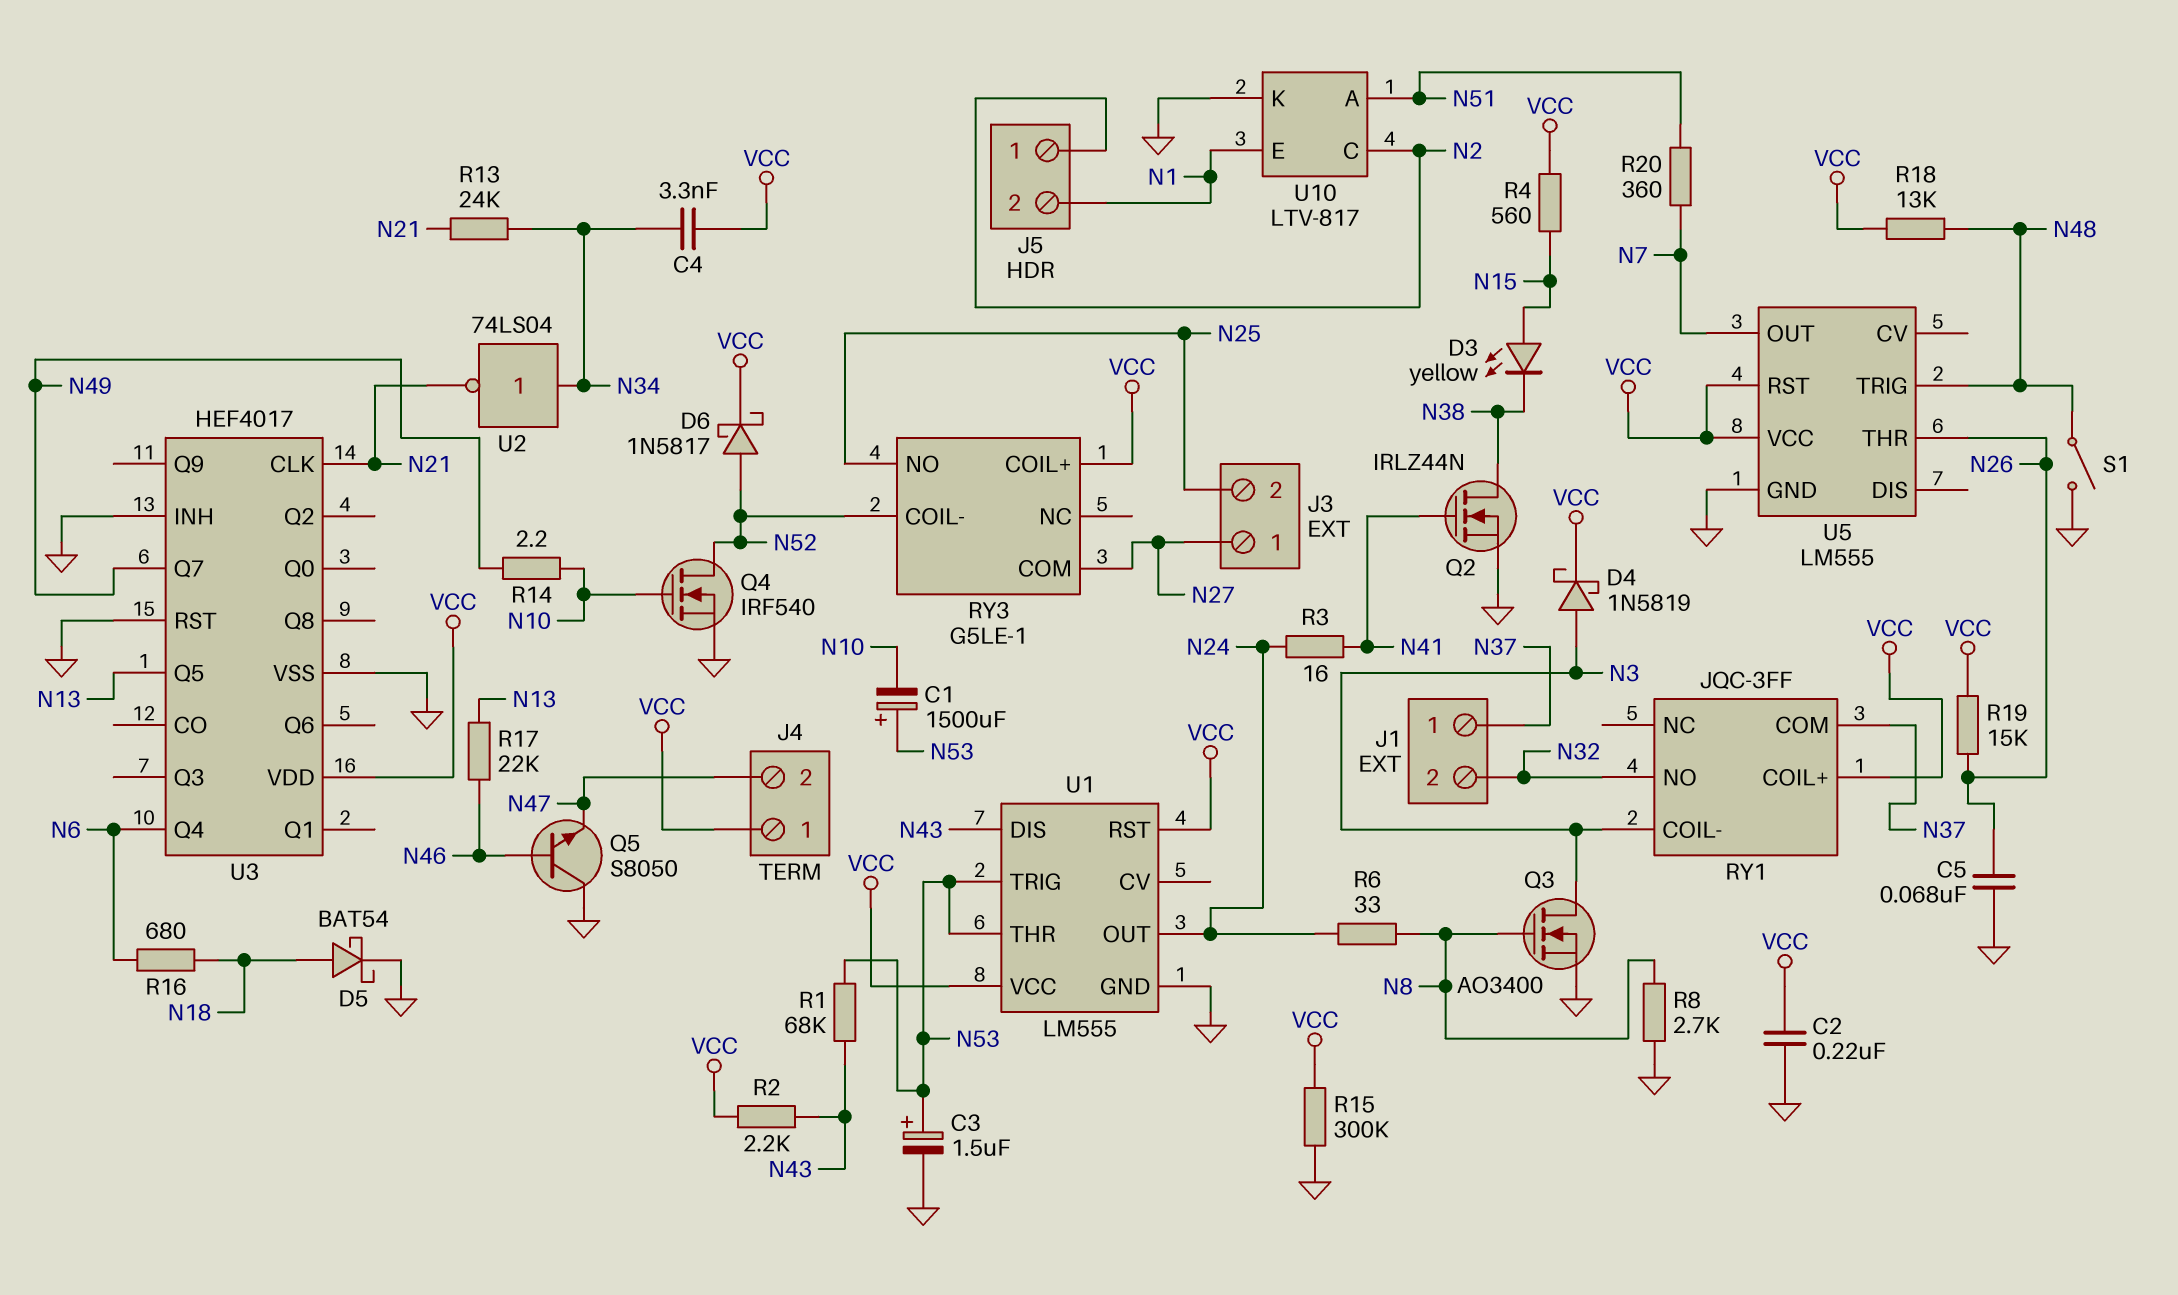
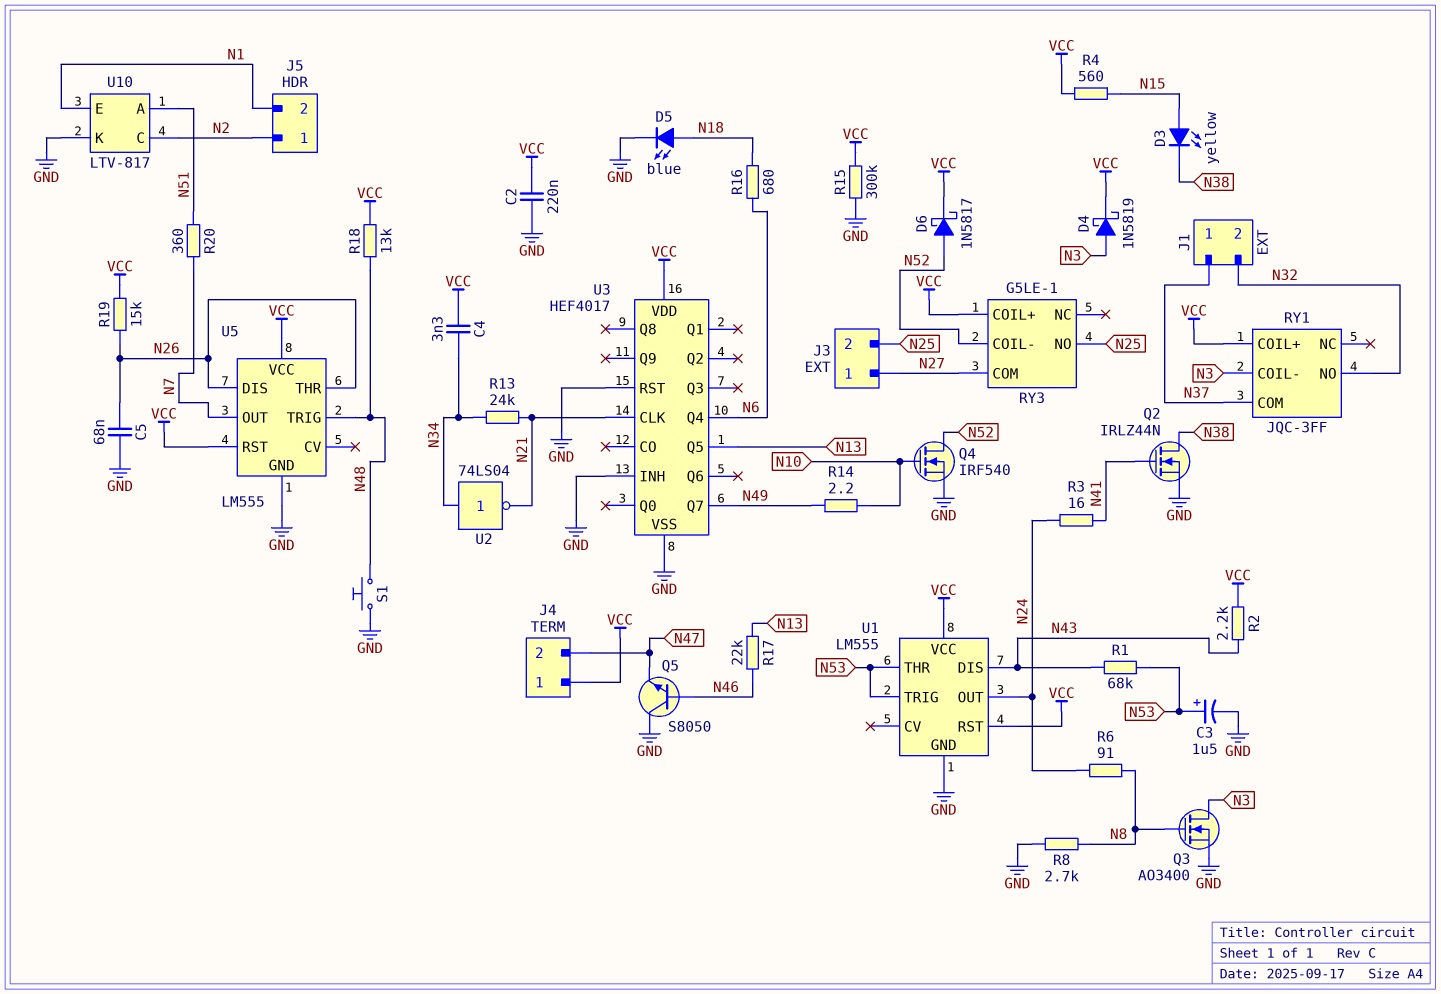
C1: 1500uF (plus N53, minus N10) -> none
D5: schottky BAT54 (A N18, K GND) -> LED blue (A N18, K GND)
R6: 33 (N8, N24) -> 91 (N8, N24)
S1: switch (GND, N48) -> button (GND, N48)
U5 pin DIS: none -> N26

